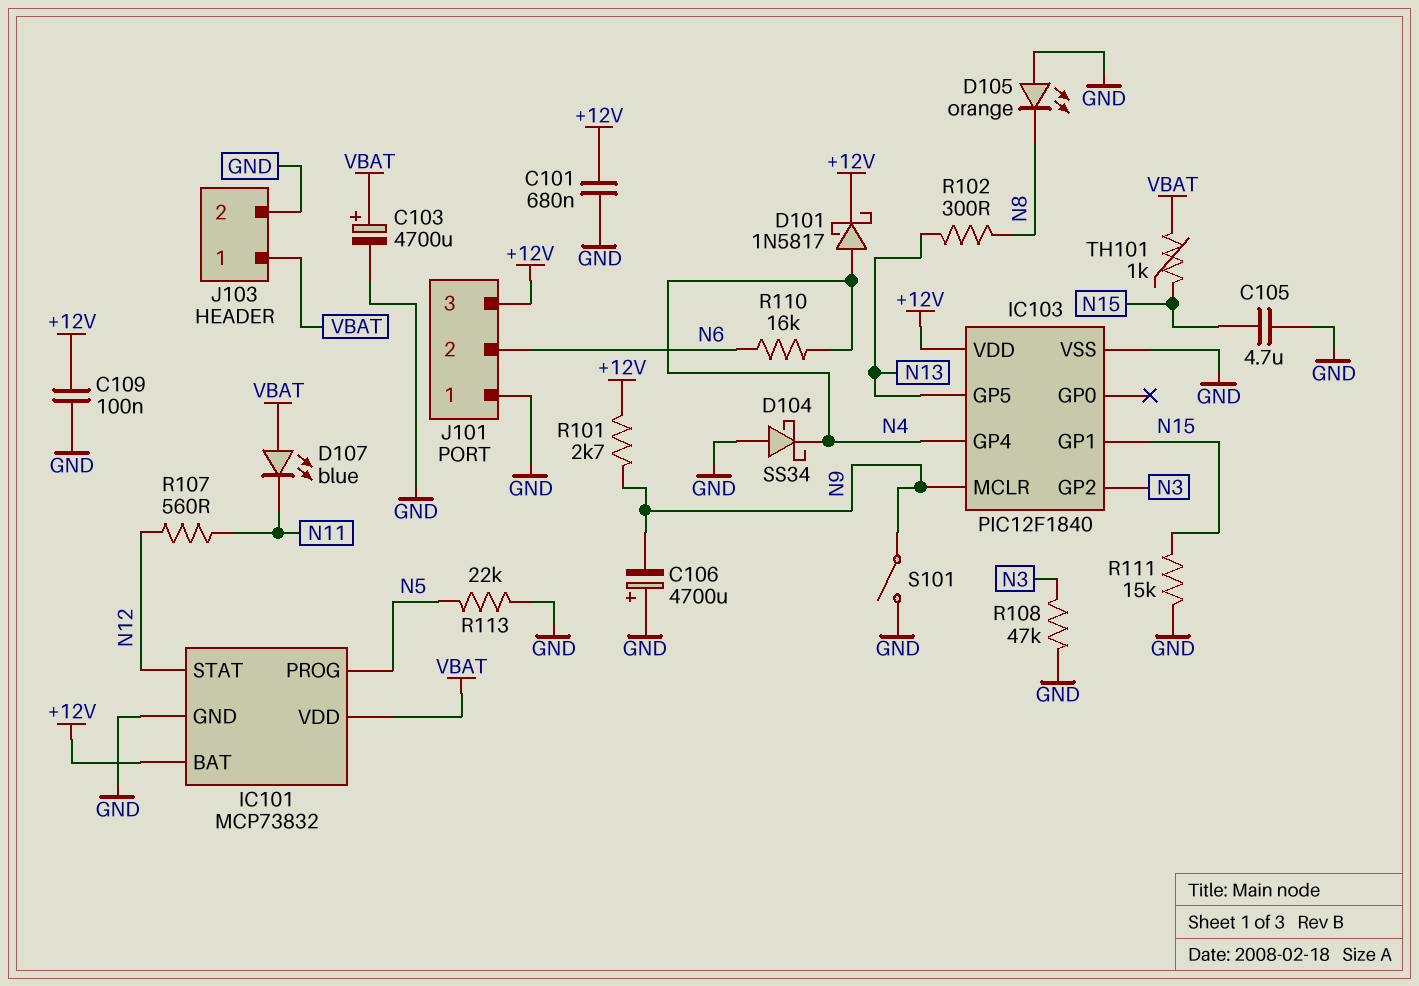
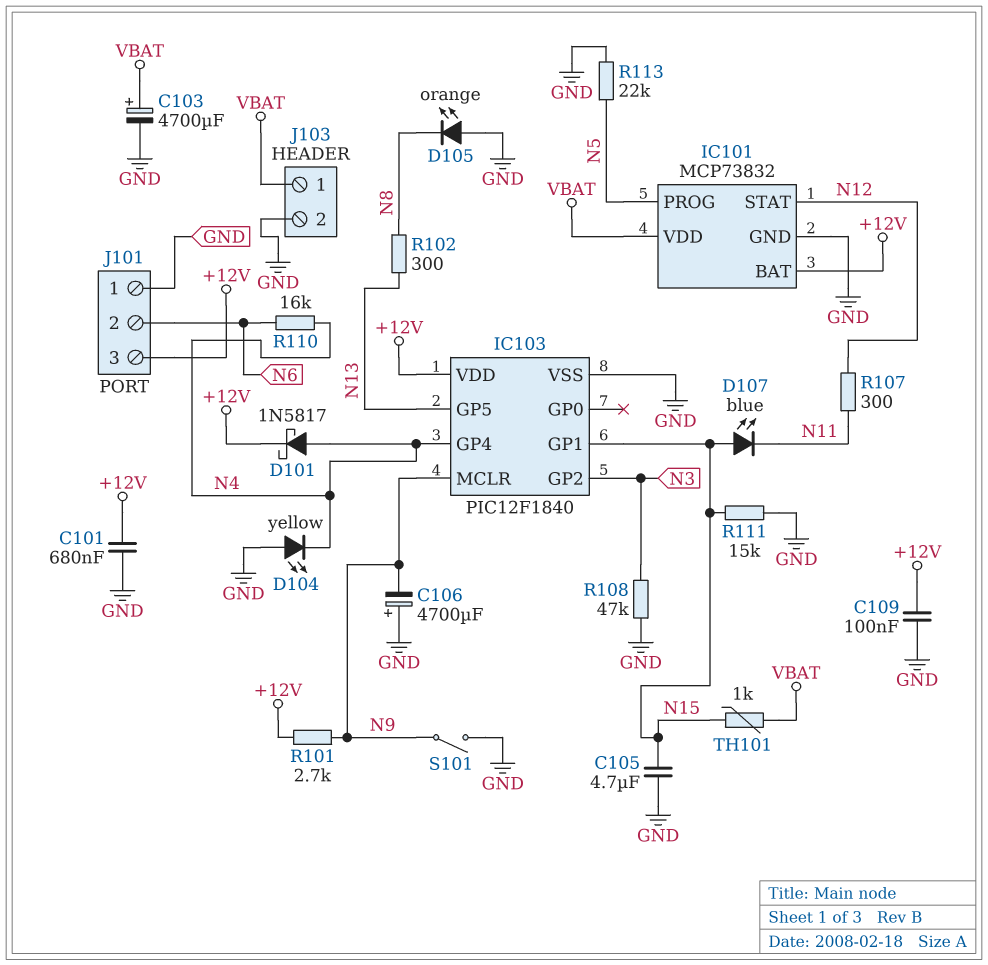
D104: schottky SS34 (A GND, K N4) -> LED yellow (A GND, K N4)
D107: LED blue (A VBAT, K N11) -> LED blue (A N15, K N11)
R107: 560 (N11, N12) -> 300 (N11, N12)

